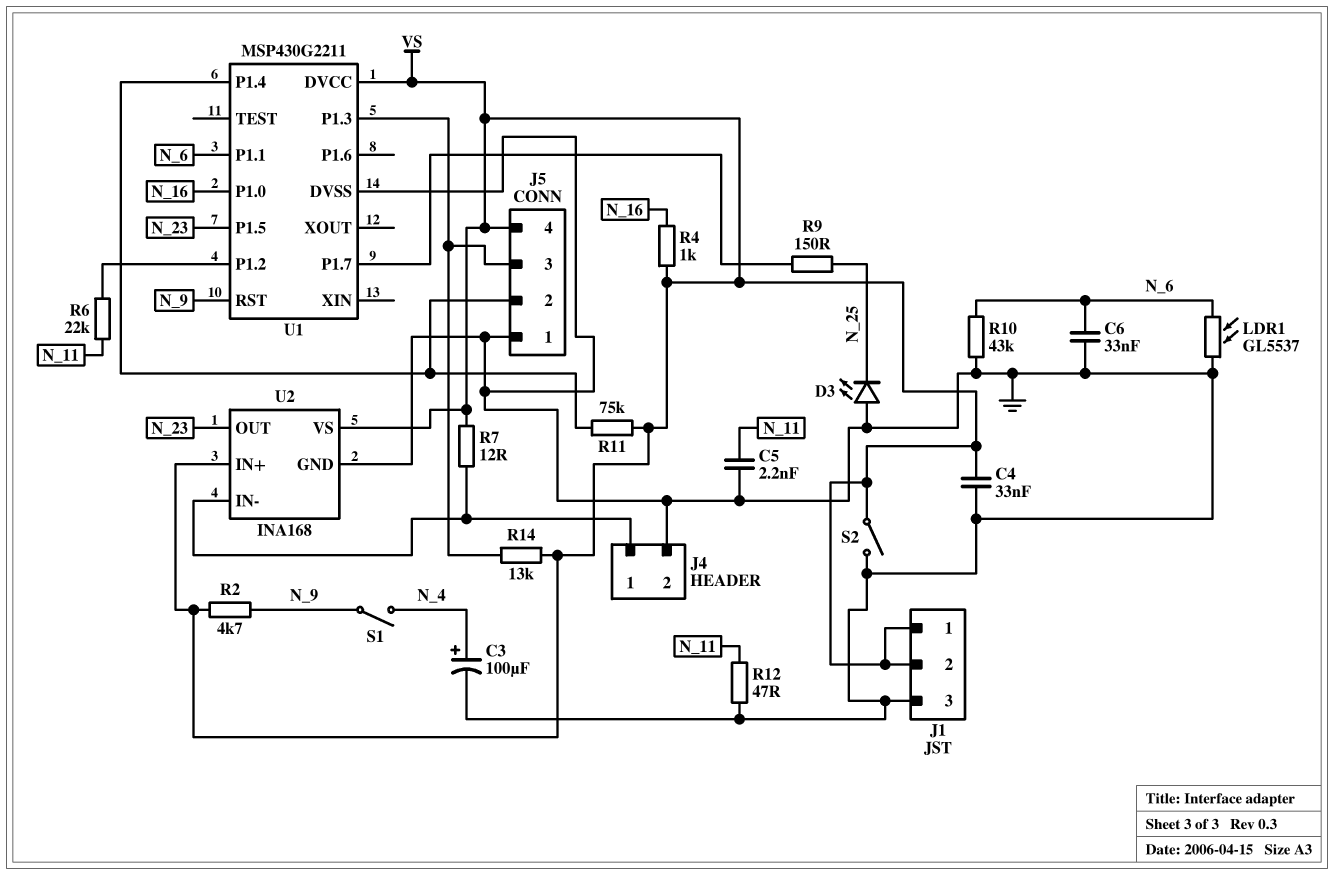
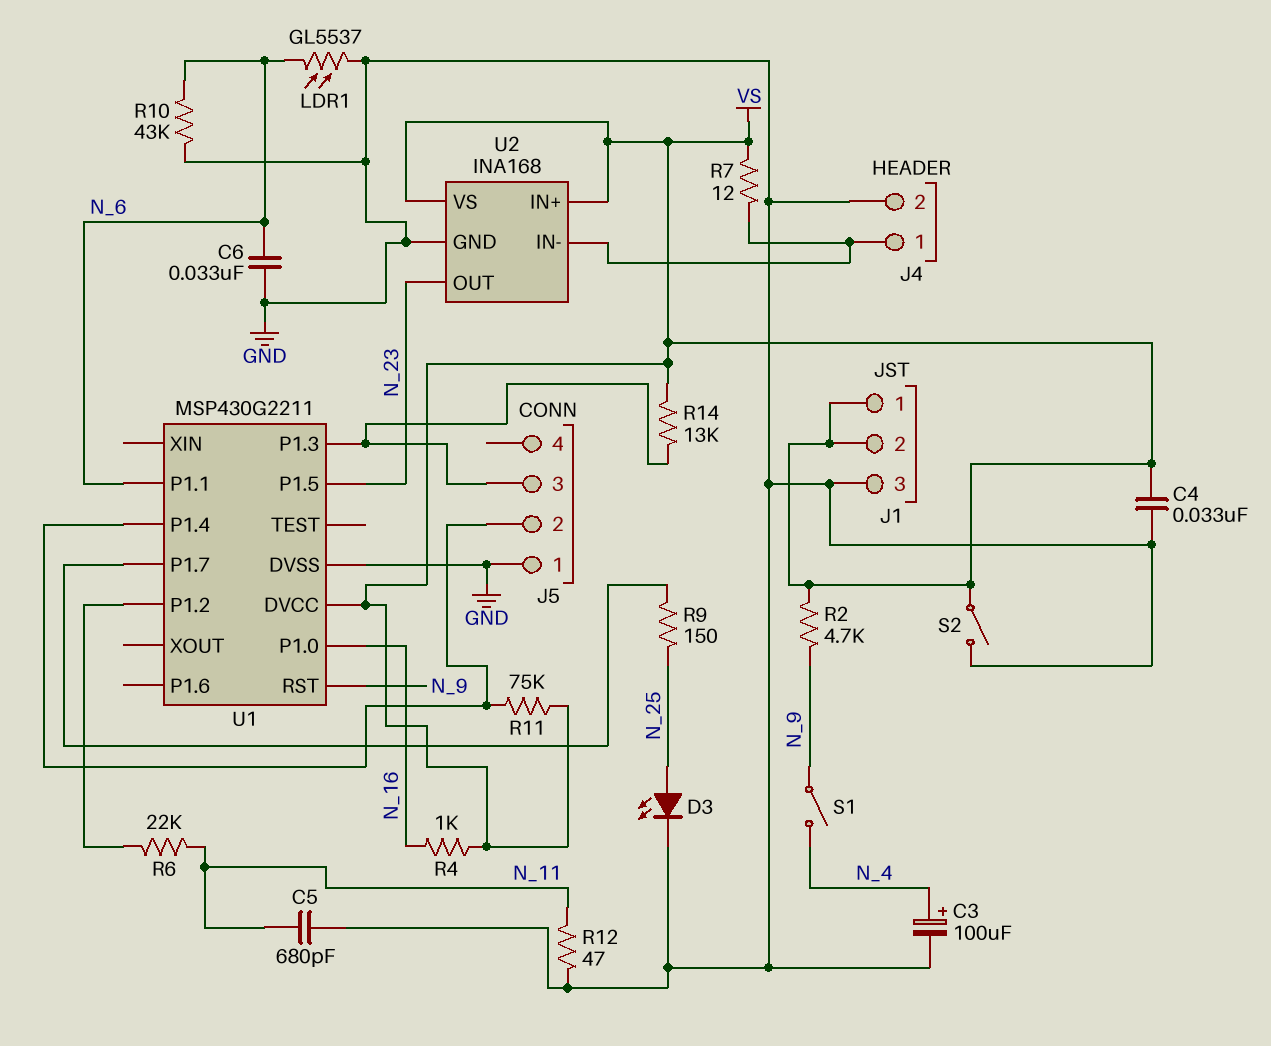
C5: 2.2nF (GND, N_11) -> 680pF (GND, N_11)
D3: LED (A GND, K N_25) -> LED (A N_25, K GND)
J5 pin 4: VS -> none

